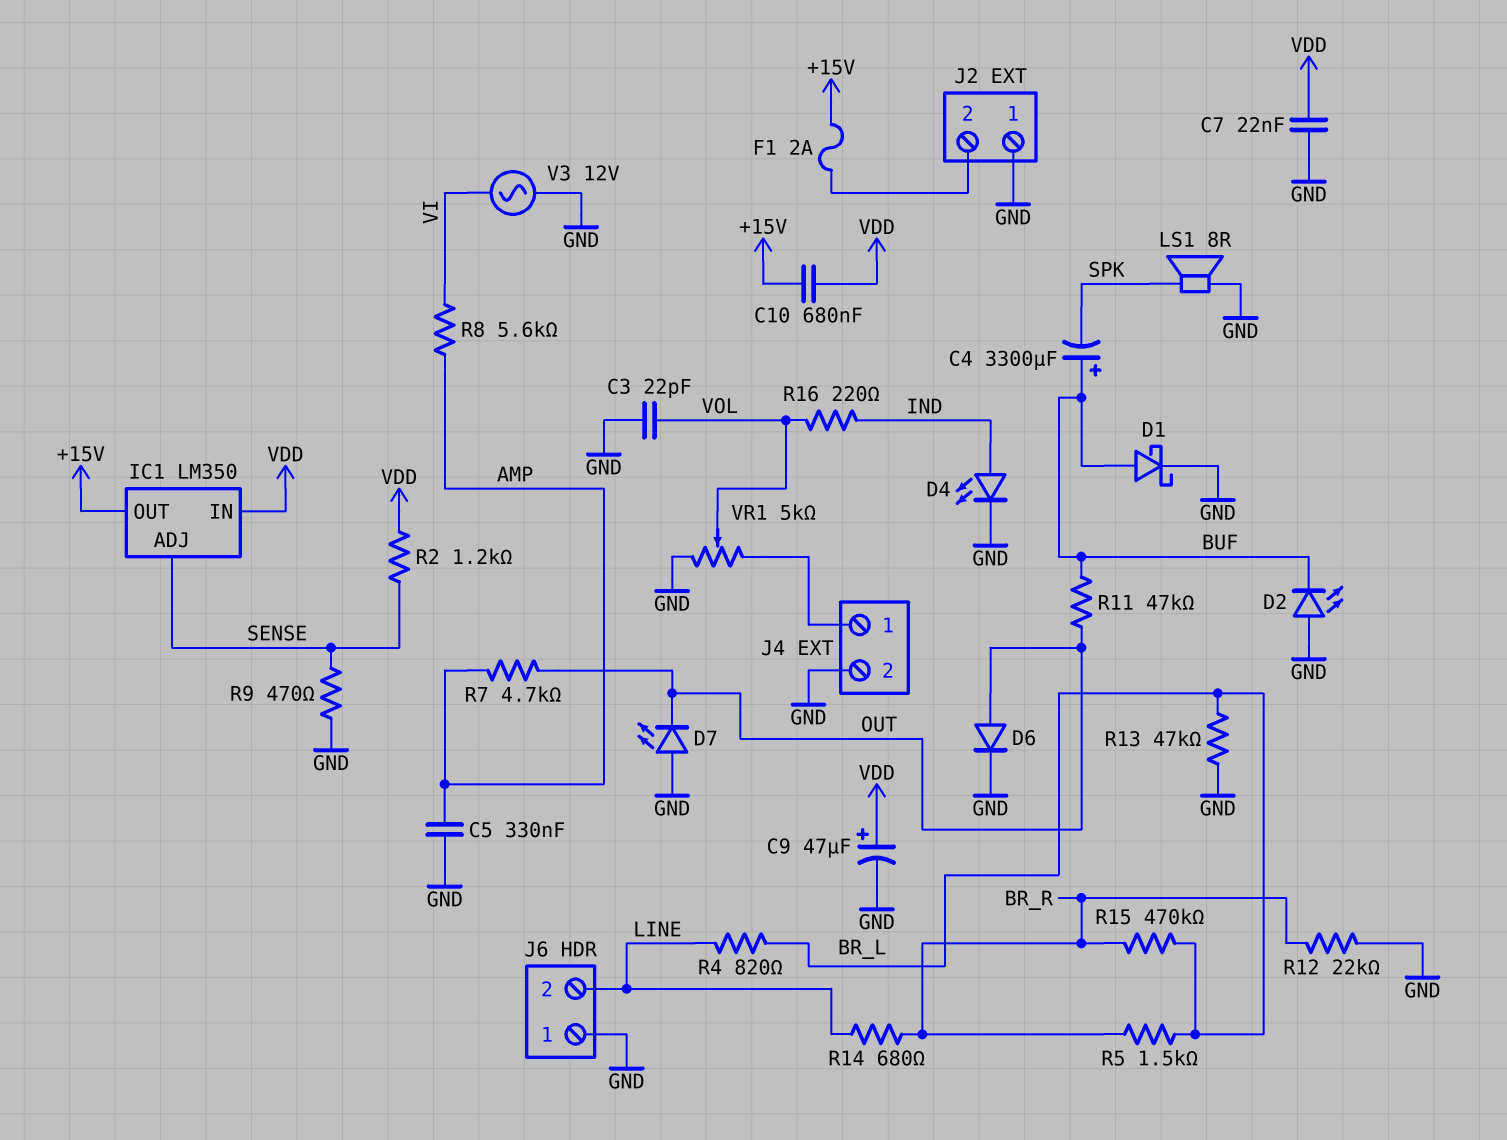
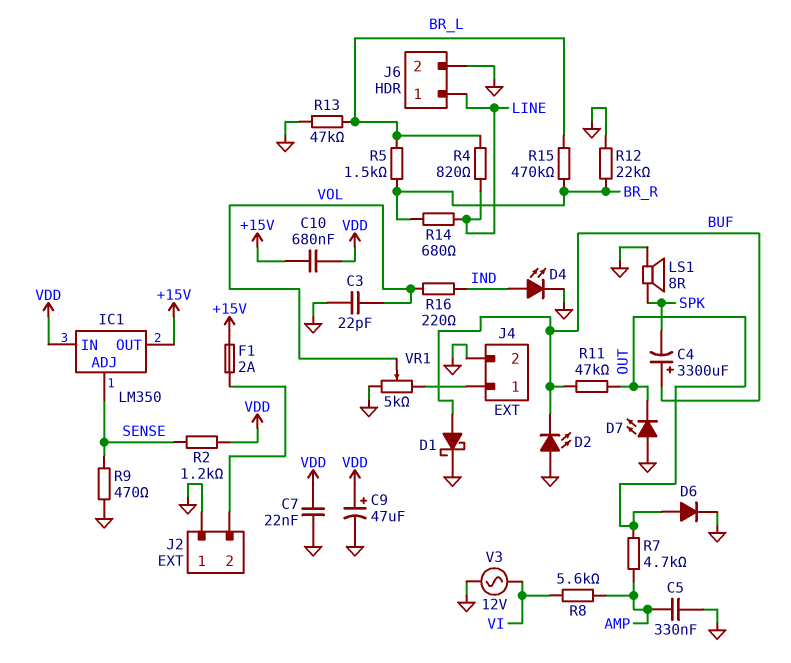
J6 pin 1: GND -> LINE
J6 pin 2: LINE -> GND

